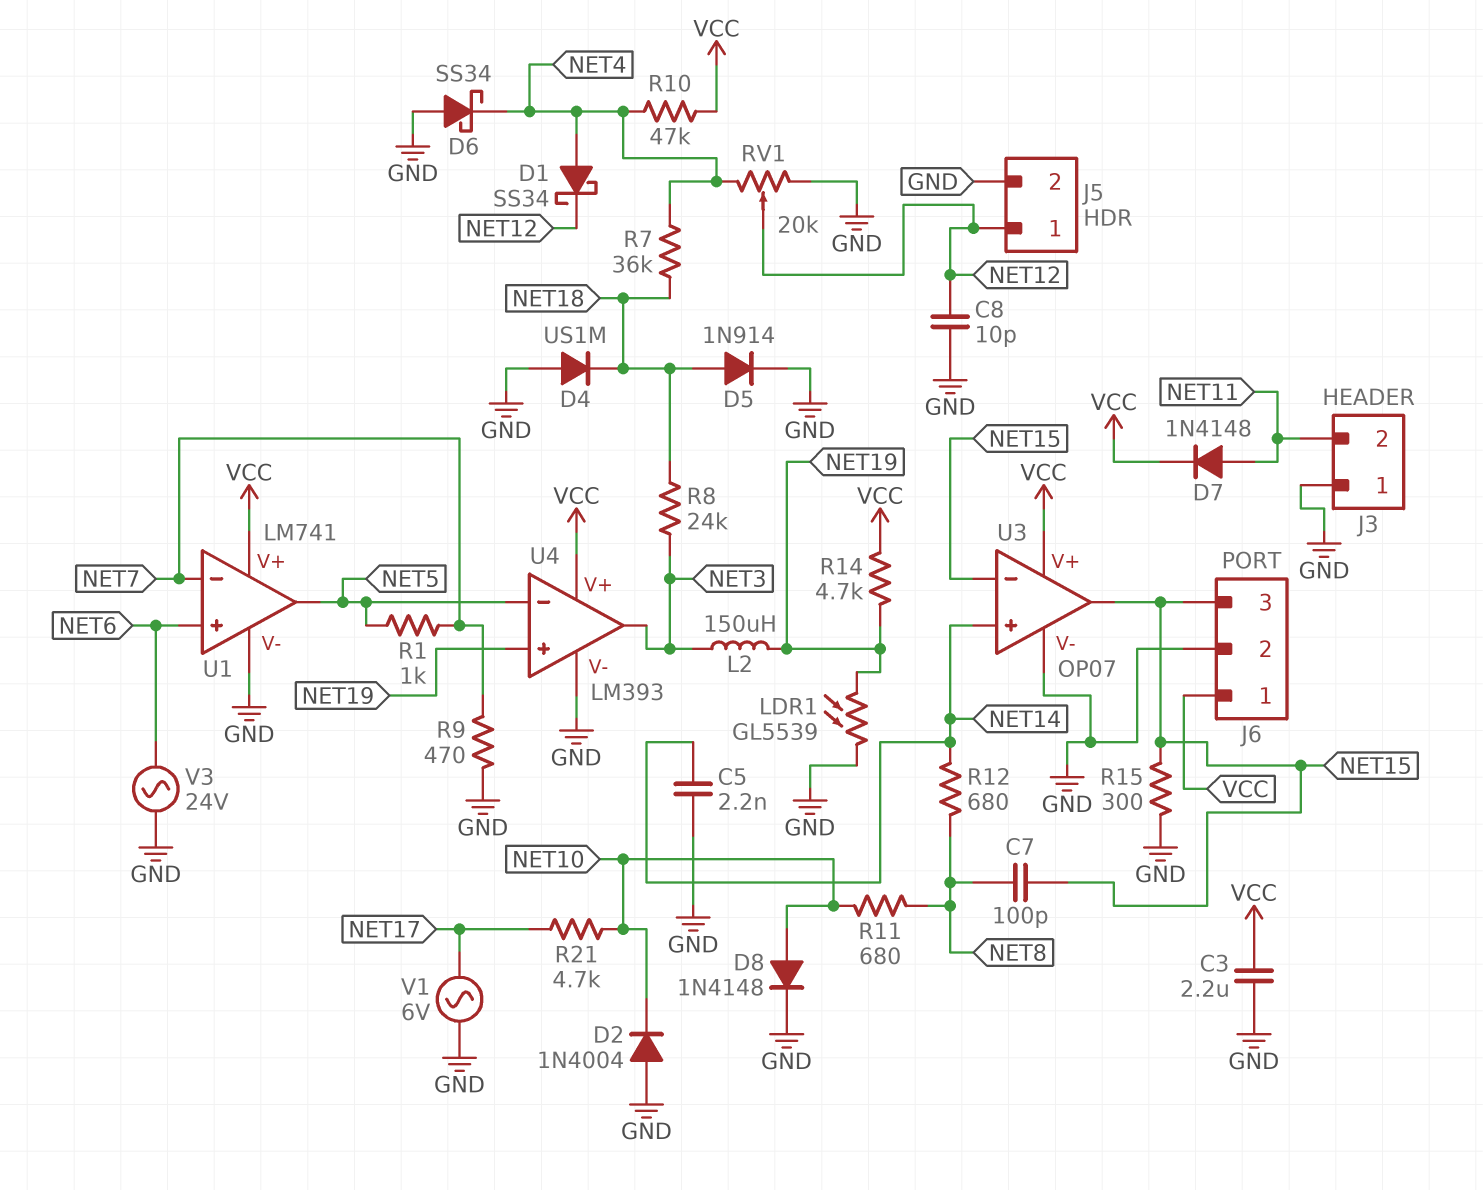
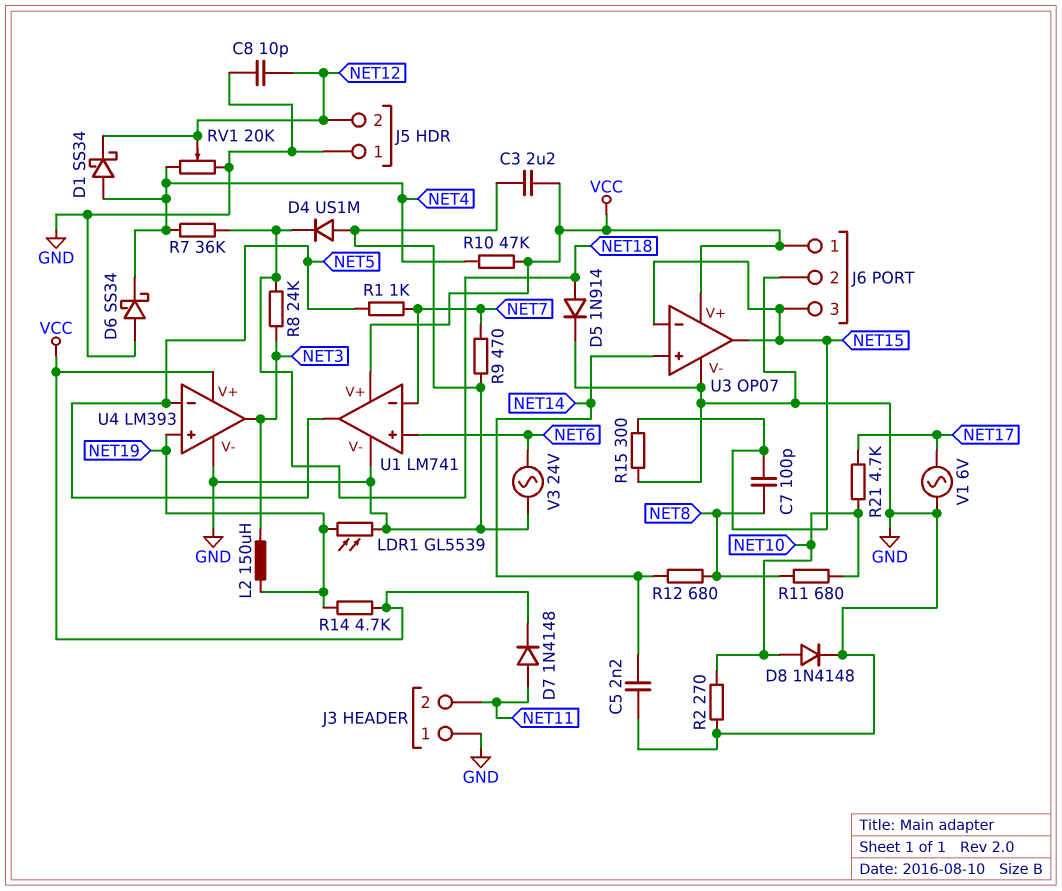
D2: diode 1N4004 (A GND, K NET10) -> none
J5 pin 1: NET12 -> GND
J5 pin 2: GND -> NET12
R2: none -> 270 (GND, NET10)

